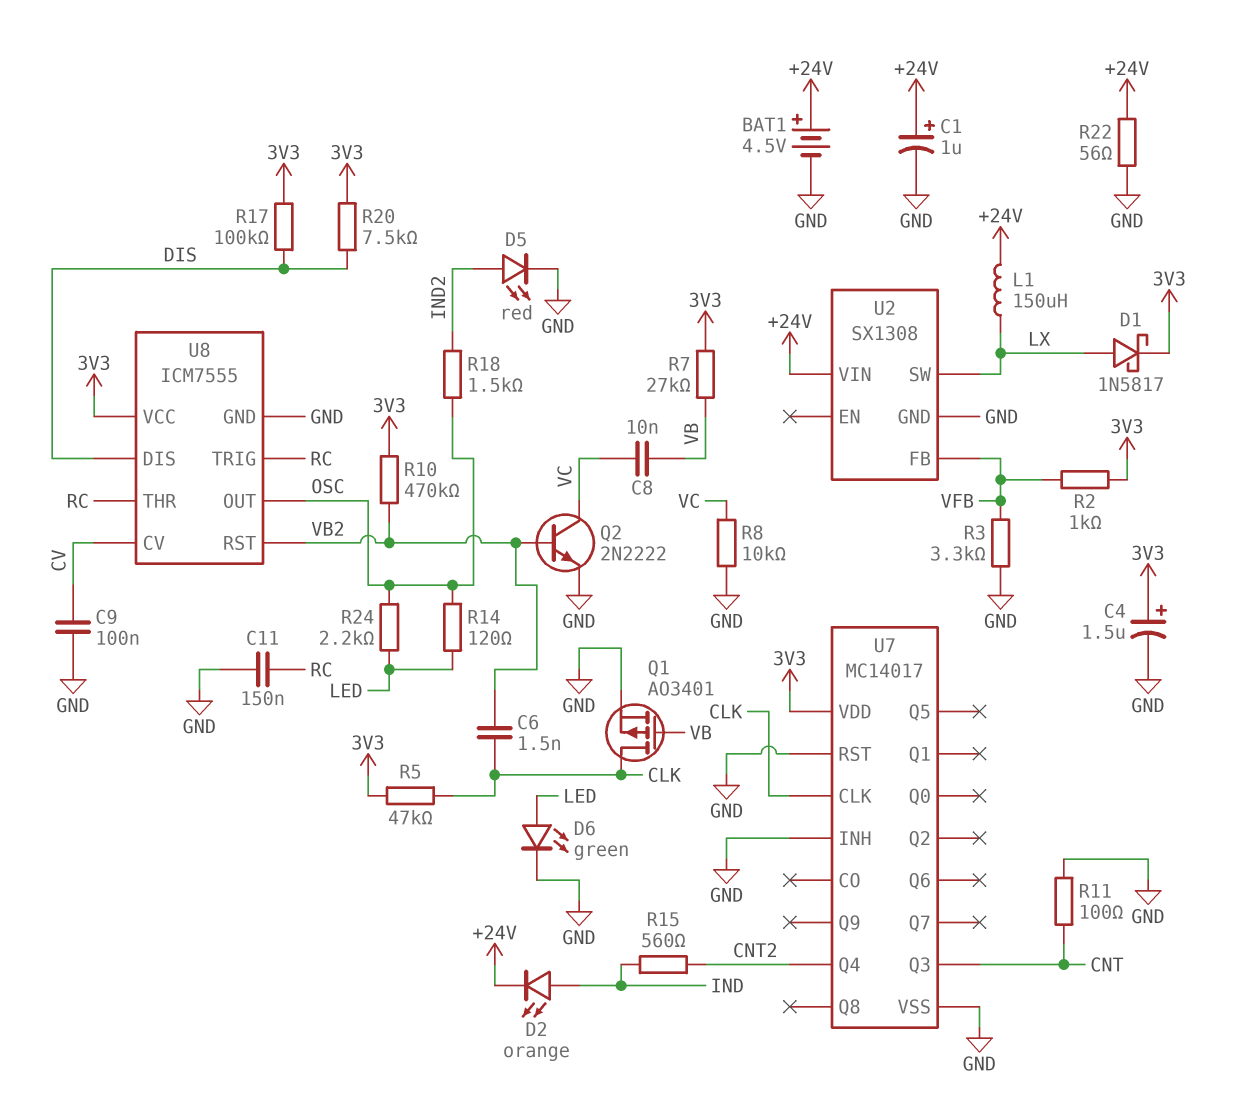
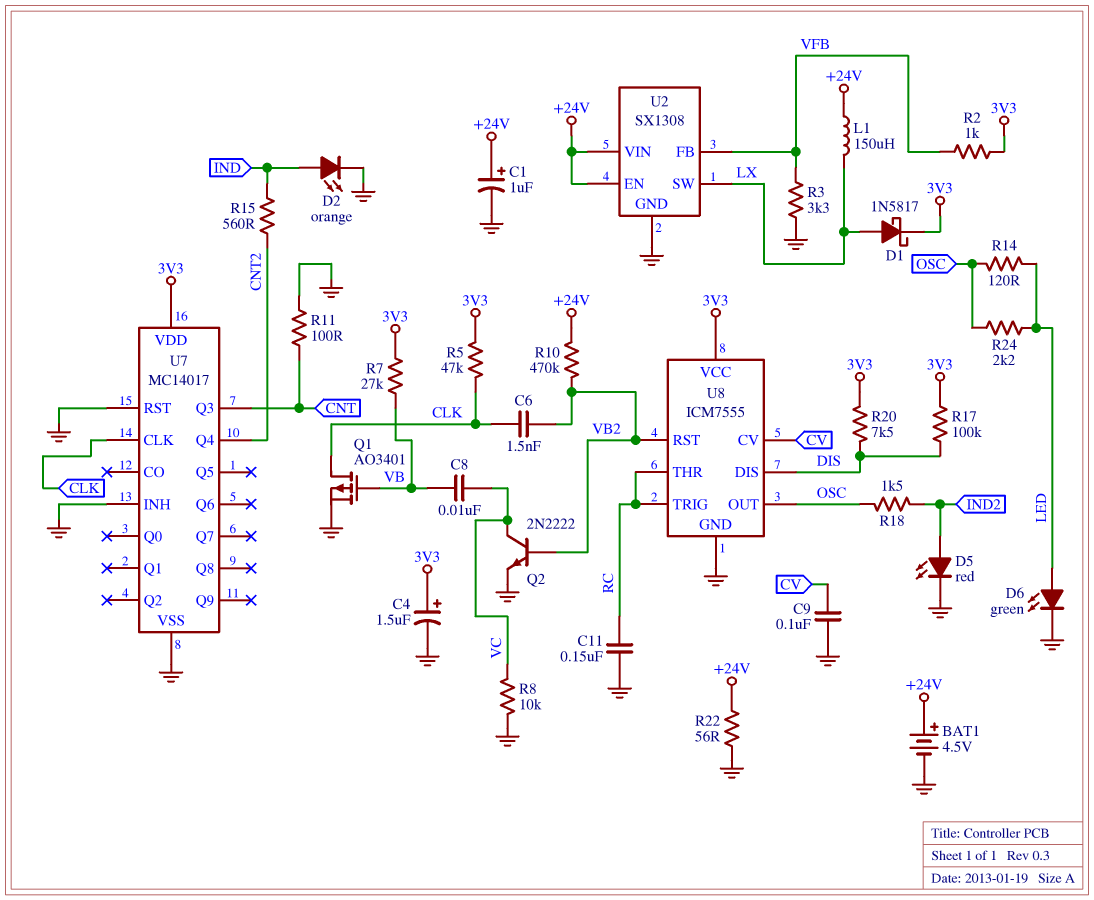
D2: LED orange (A IND, K +24V) -> LED orange (A IND, K GND)
R10: 470k (3V3, VB2) -> 470k (+24V, VB2)
U2 pin EN: none -> +24V

